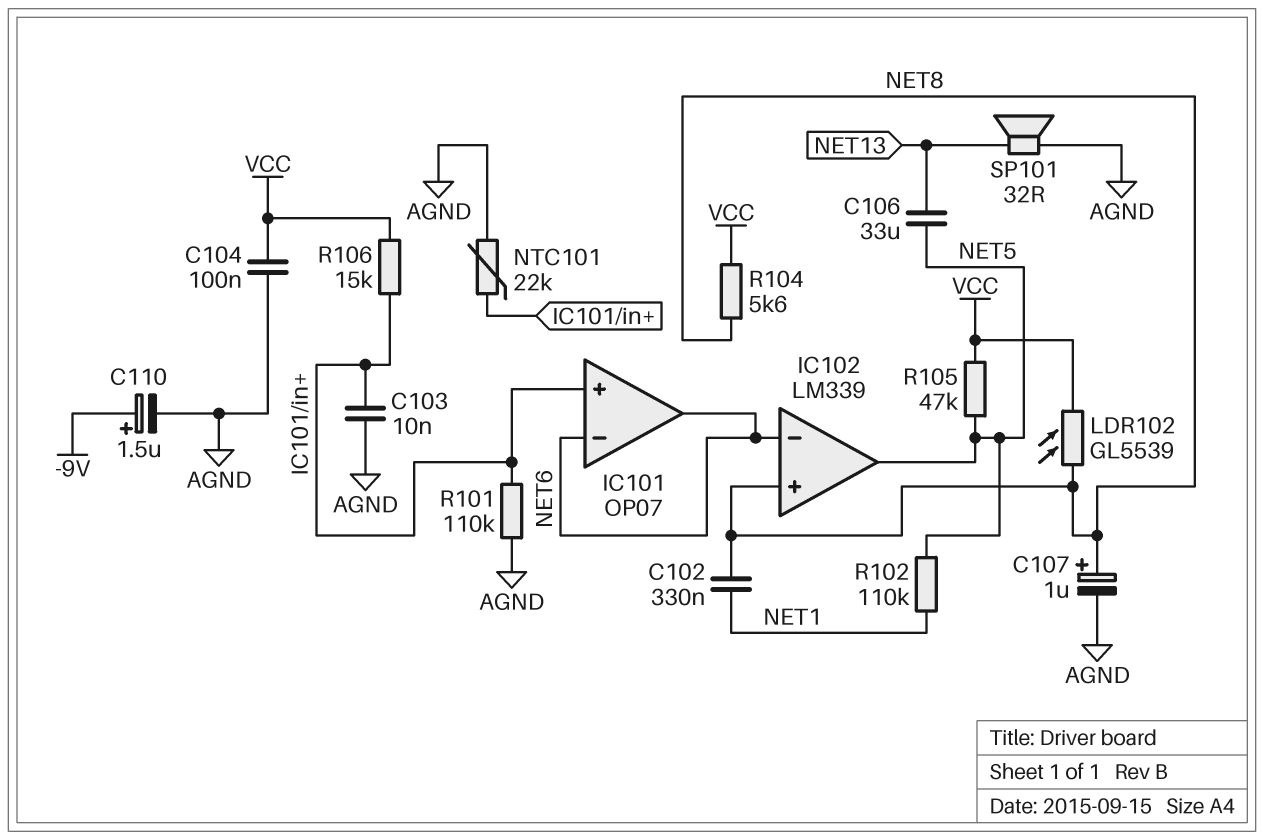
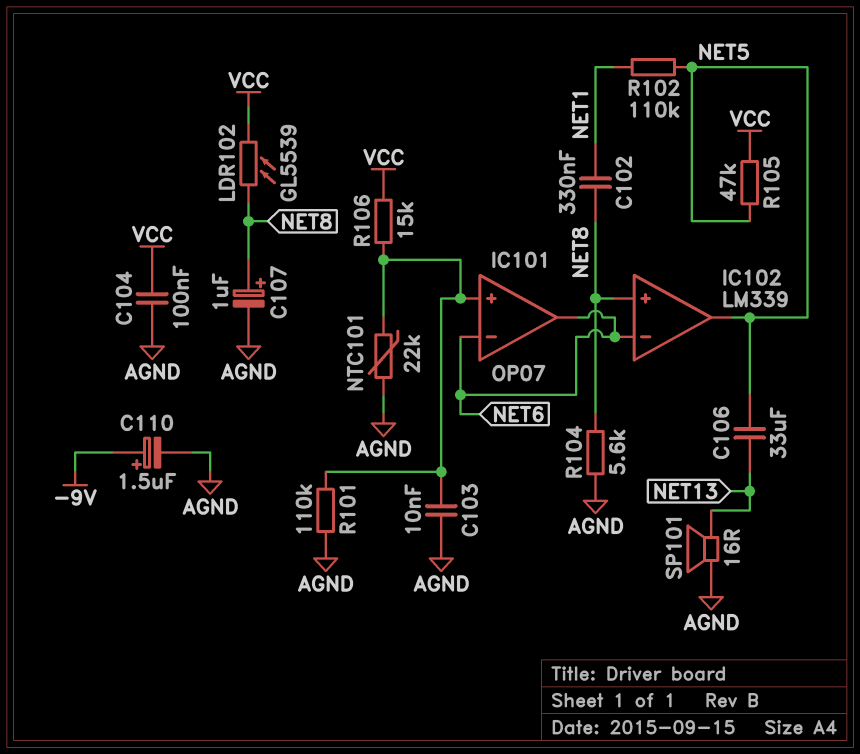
R104: 5.6k (NET8, VCC) -> 5.6k (AGND, NET8)
SP101: speaker 32R (AGND, NET13) -> speaker 16R (AGND, NET13)

